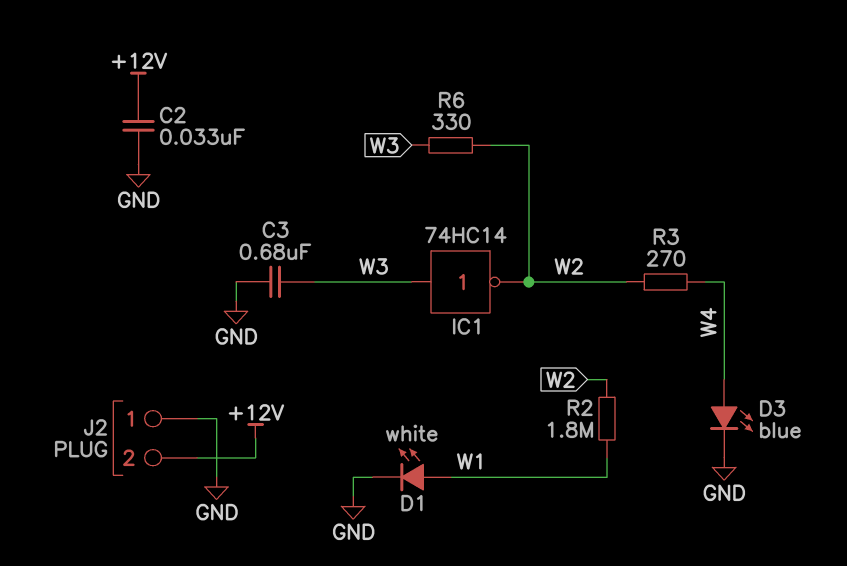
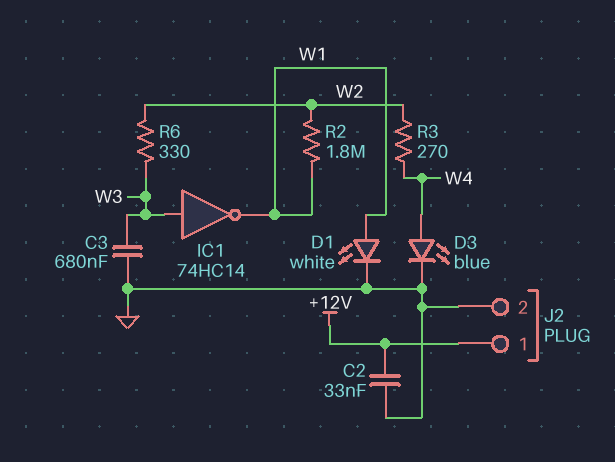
IC1: NOT 74HC14 (in W3, out W2) -> NOT 74HC14 (in W3, out W1)
J2 pin 1: GND -> +12V
J2 pin 2: +12V -> GND

